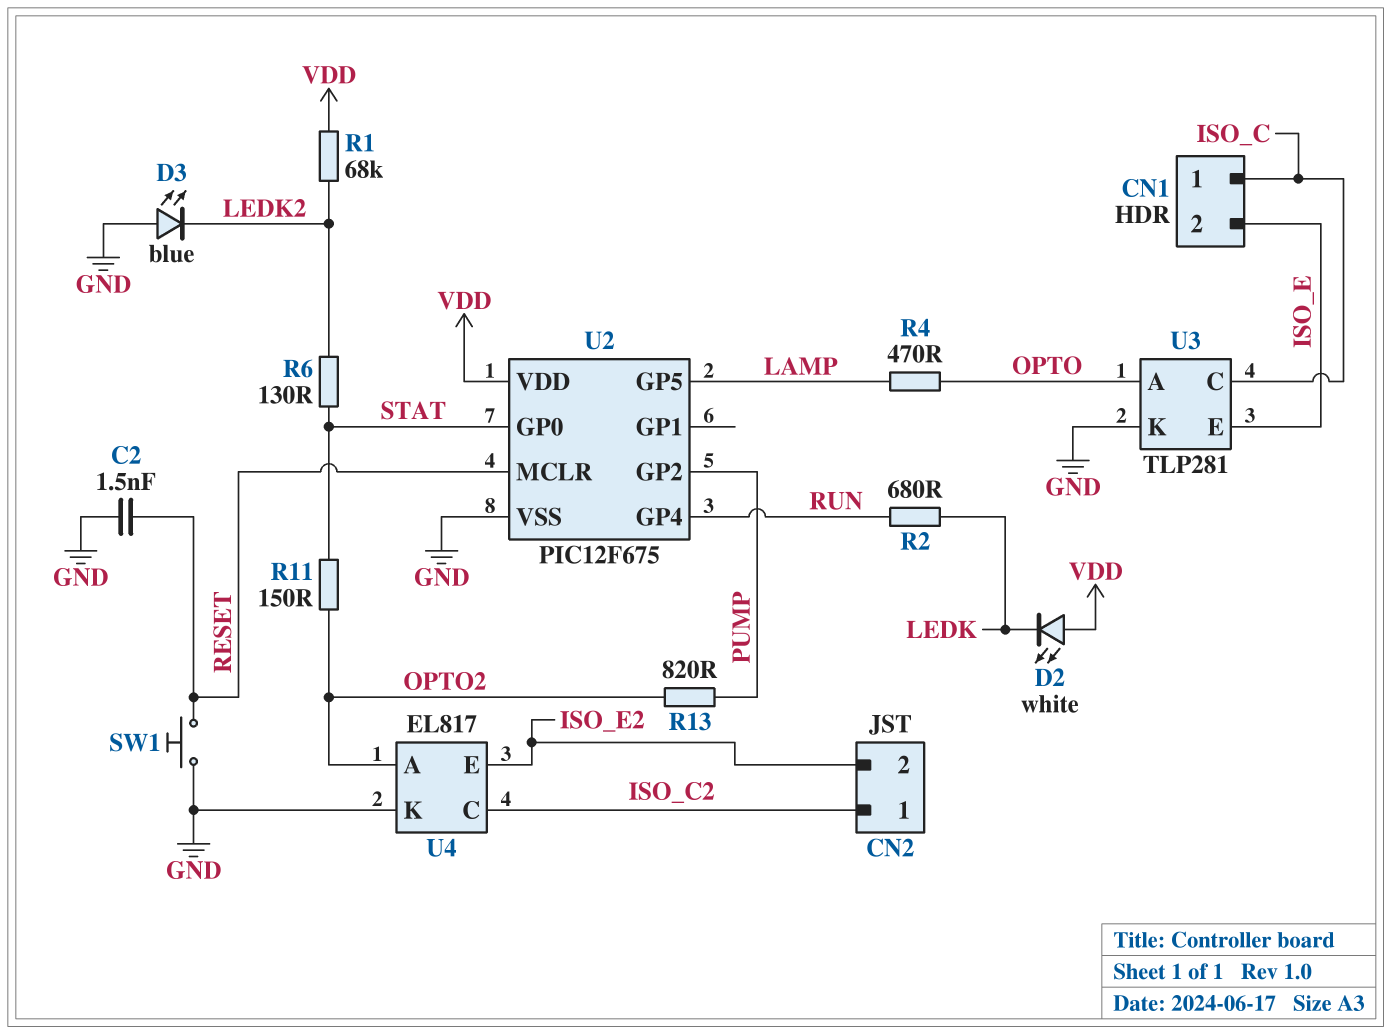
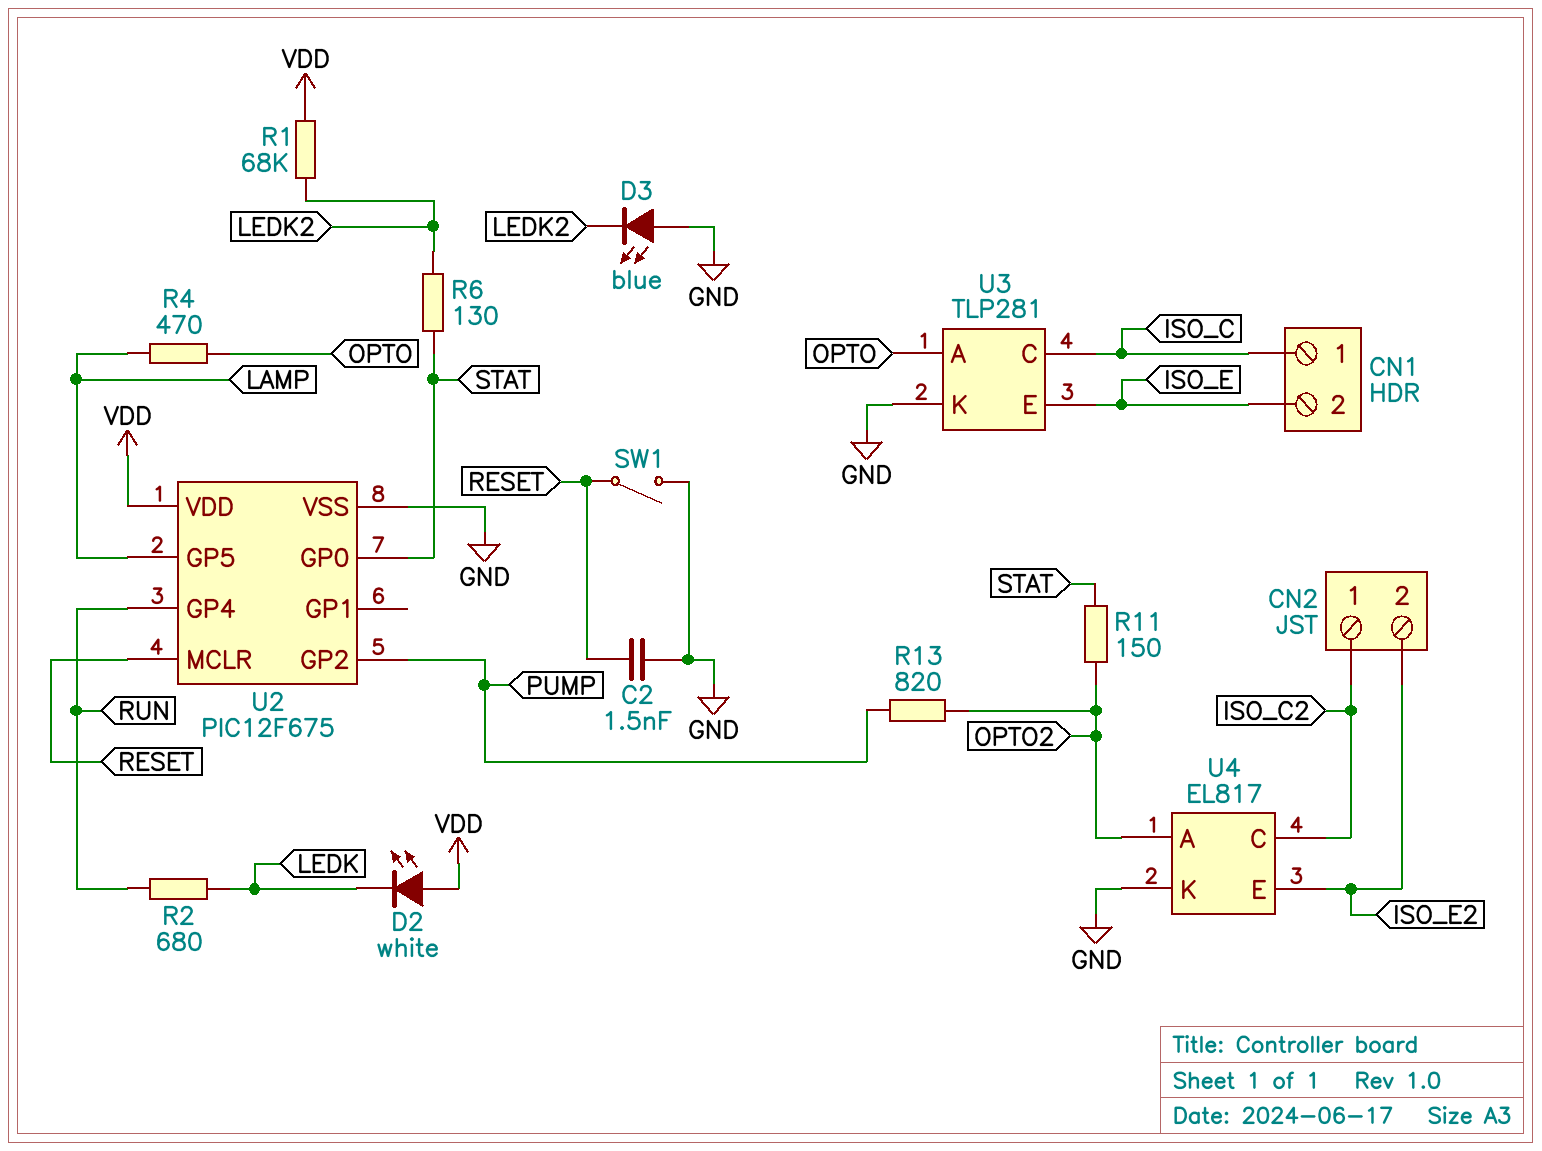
SW1: button (GND, RESET) -> switch (GND, RESET)

